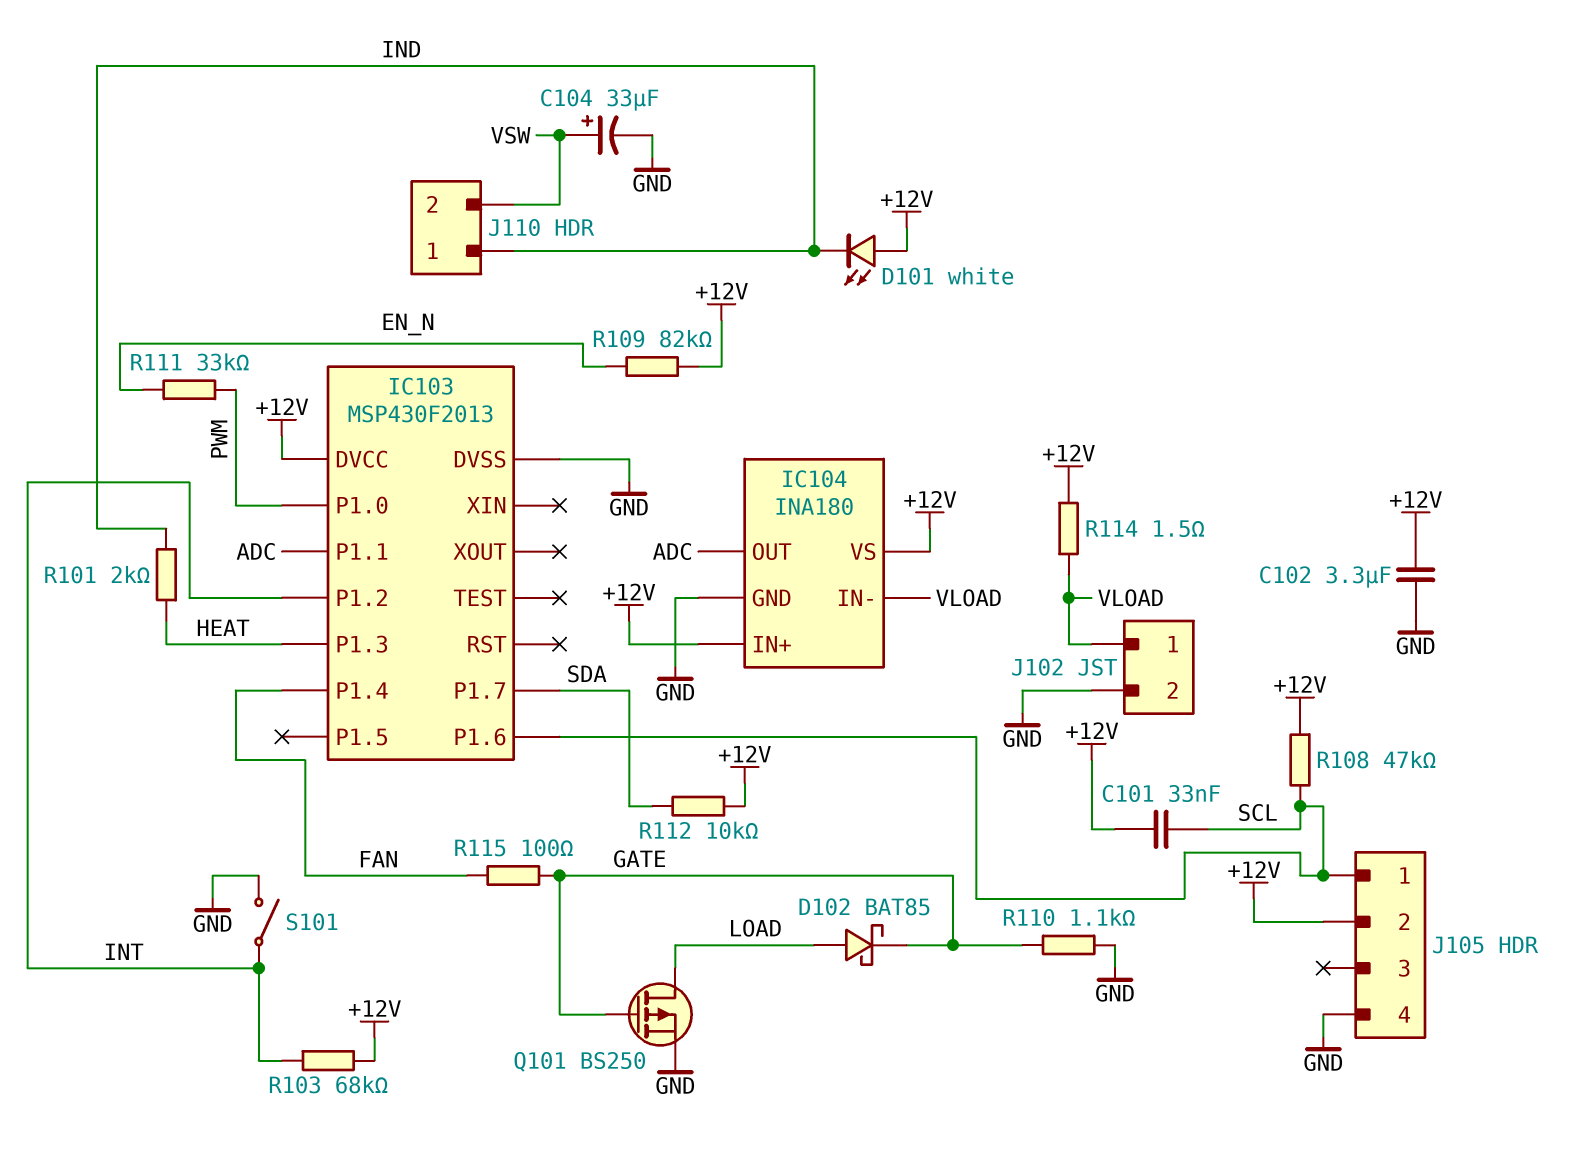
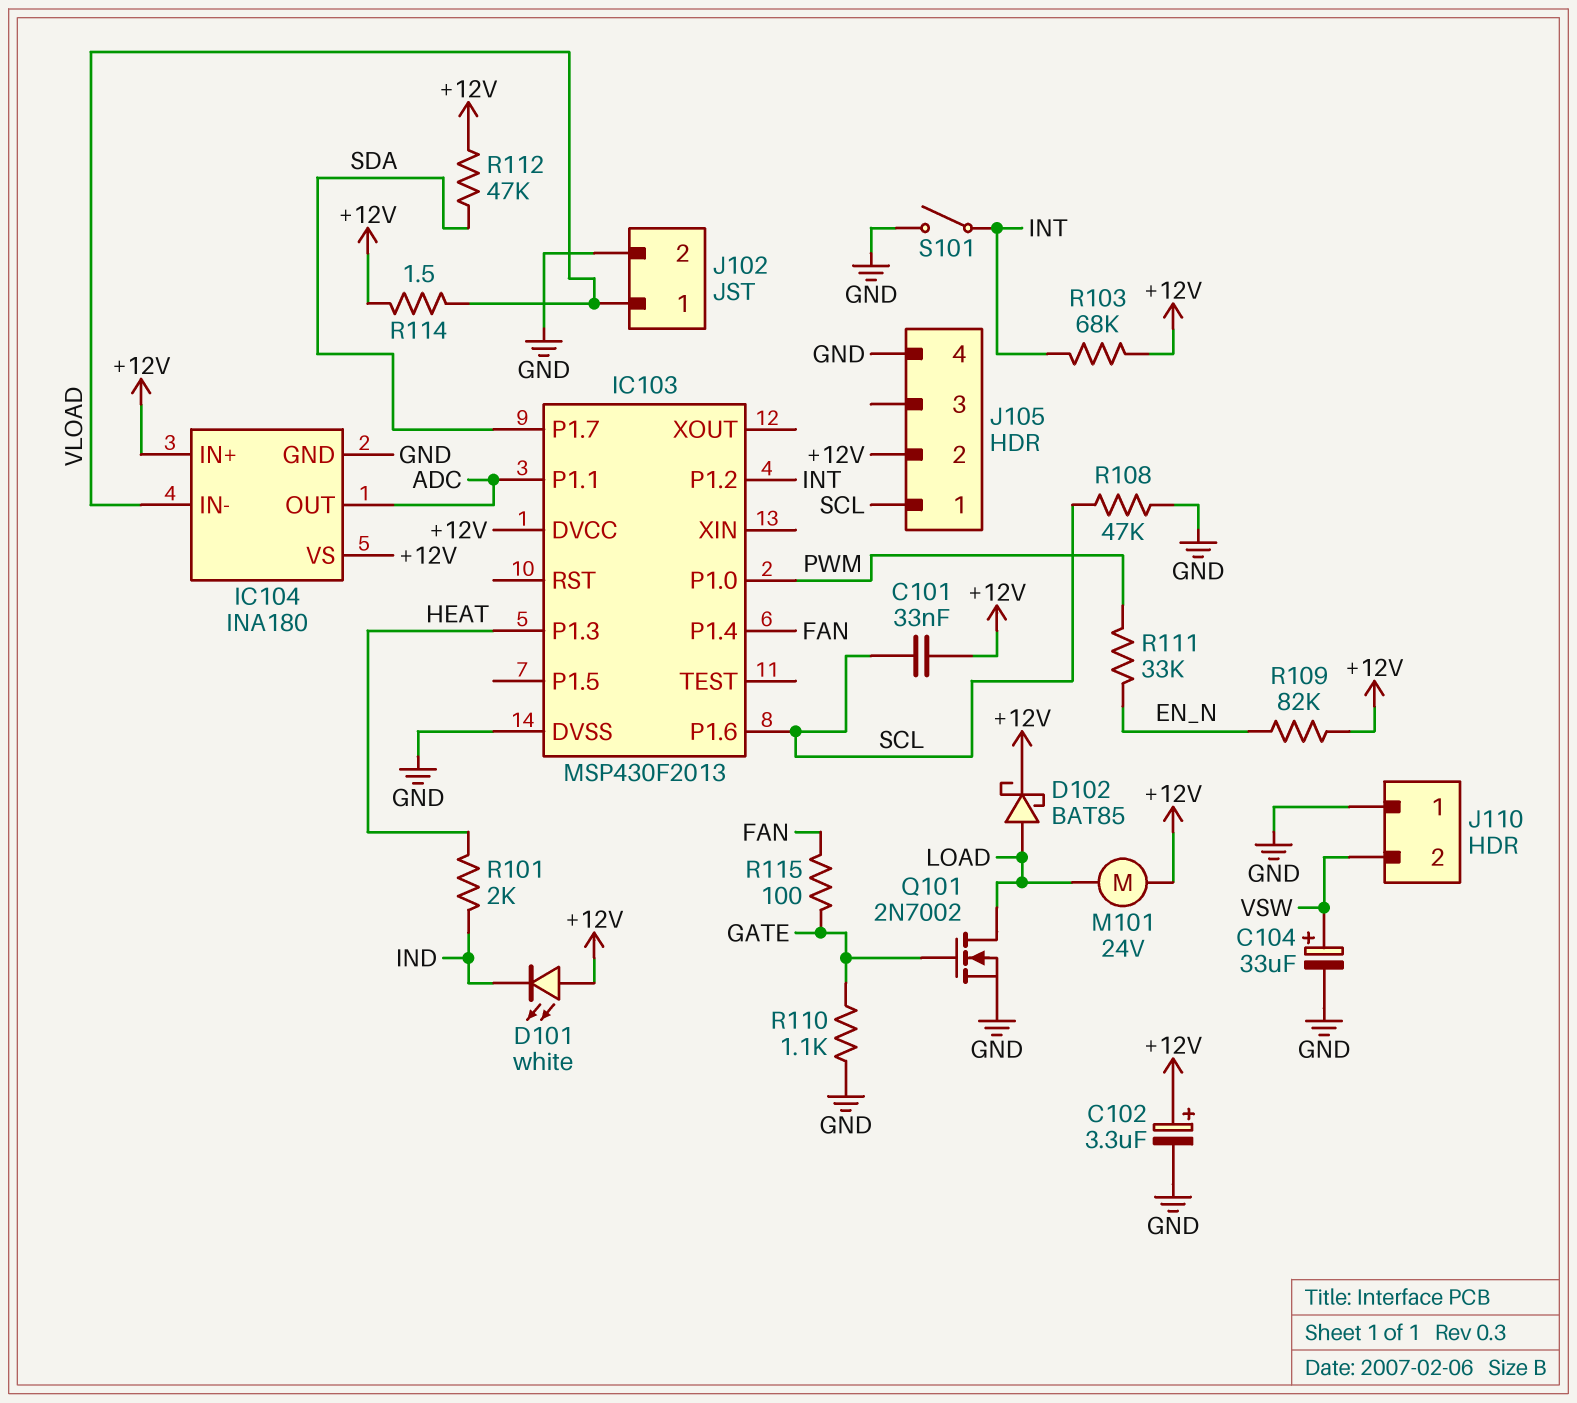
C102: 3.3uF (+12V, GND) -> 3.3uF (plus +12V, minus GND)
D102: schottky BAT85 (A LOAD, K GATE) -> schottky BAT85 (A LOAD, K +12V)
J110 pin 1: IND -> GND
M101: none -> motor 24V (+12V, LOAD)
Q101: PMOS BS250 (G GATE, D LOAD, S GND) -> NMOS 2N7002 (G GATE, D LOAD, S GND)
R108: 47k (+12V, SCL) -> 47k (GND, SCL)
R112: 10k (+12V, SDA) -> 47k (+12V, SDA)

